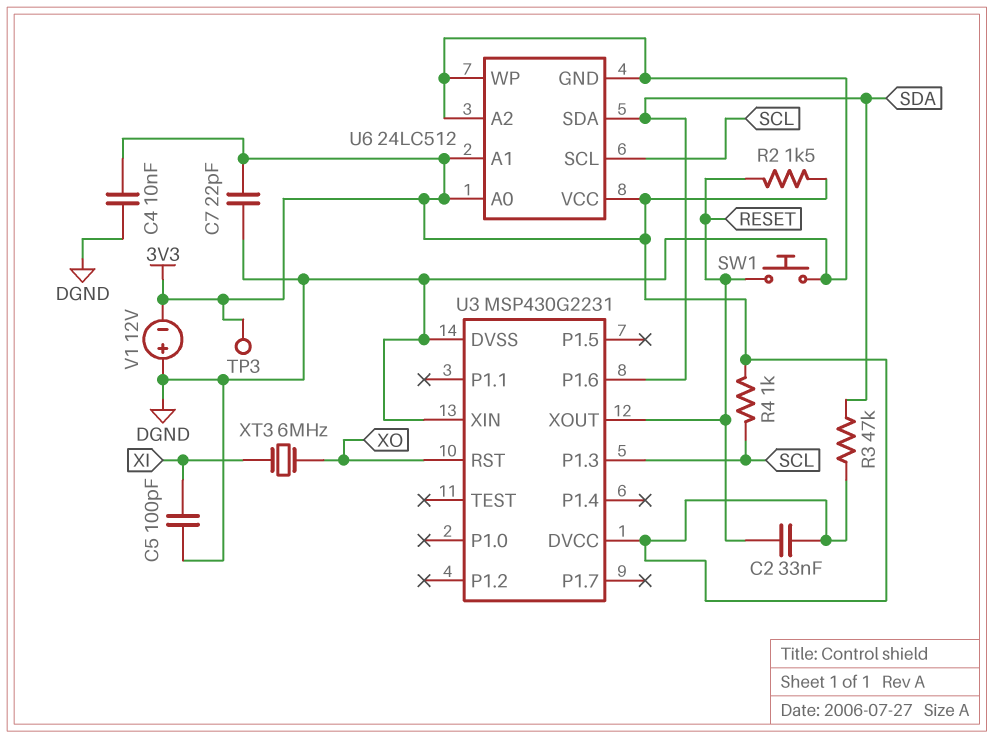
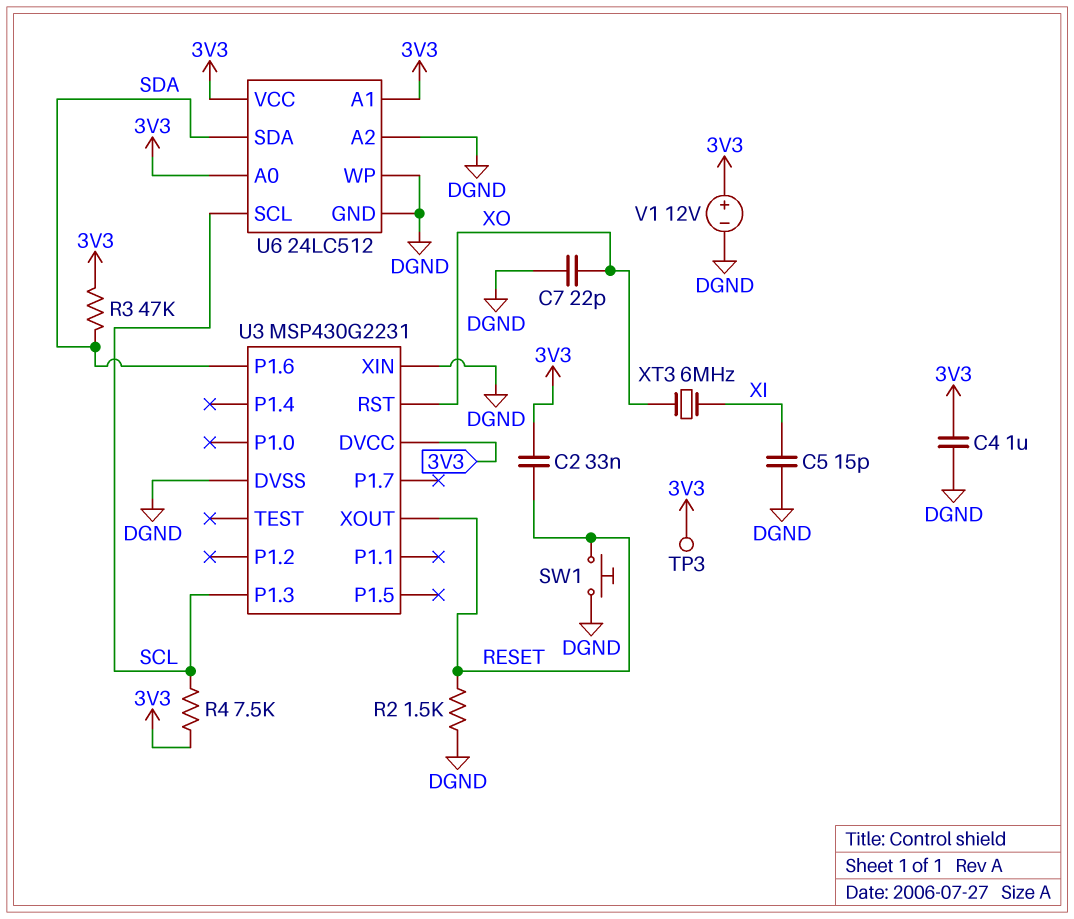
C4: 10nF (3V3, DGND) -> 1uF (3V3, DGND)
C5: 100pF (DGND, XI) -> 15pF (DGND, XI)
C7: 22pF (3V3, DGND) -> 22pF (DGND, XO)
R2: 1.5k (3V3, RESET) -> 1.5k (DGND, RESET)
R4: 1k (3V3, SCL) -> 7.5k (3V3, SCL)
V1: 12V (plus DGND, minus 3V3) -> 12V (plus 3V3, minus DGND)

